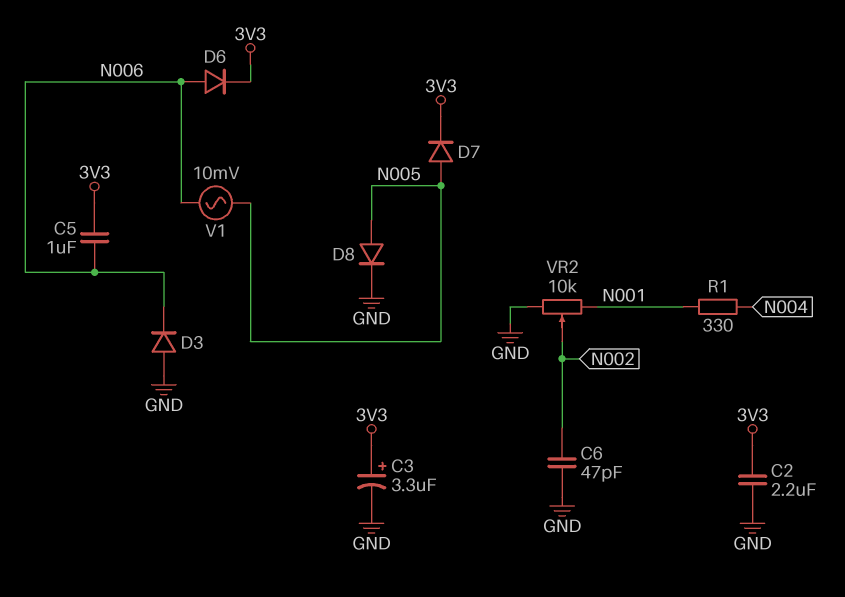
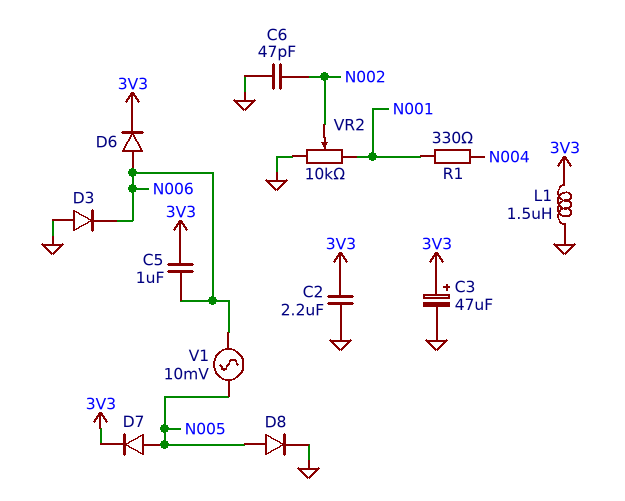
C3: 3.3uF (plus 3V3, minus GND) -> 47uF (plus 3V3, minus GND)
L1: none -> 1.5uH (3V3, GND)

